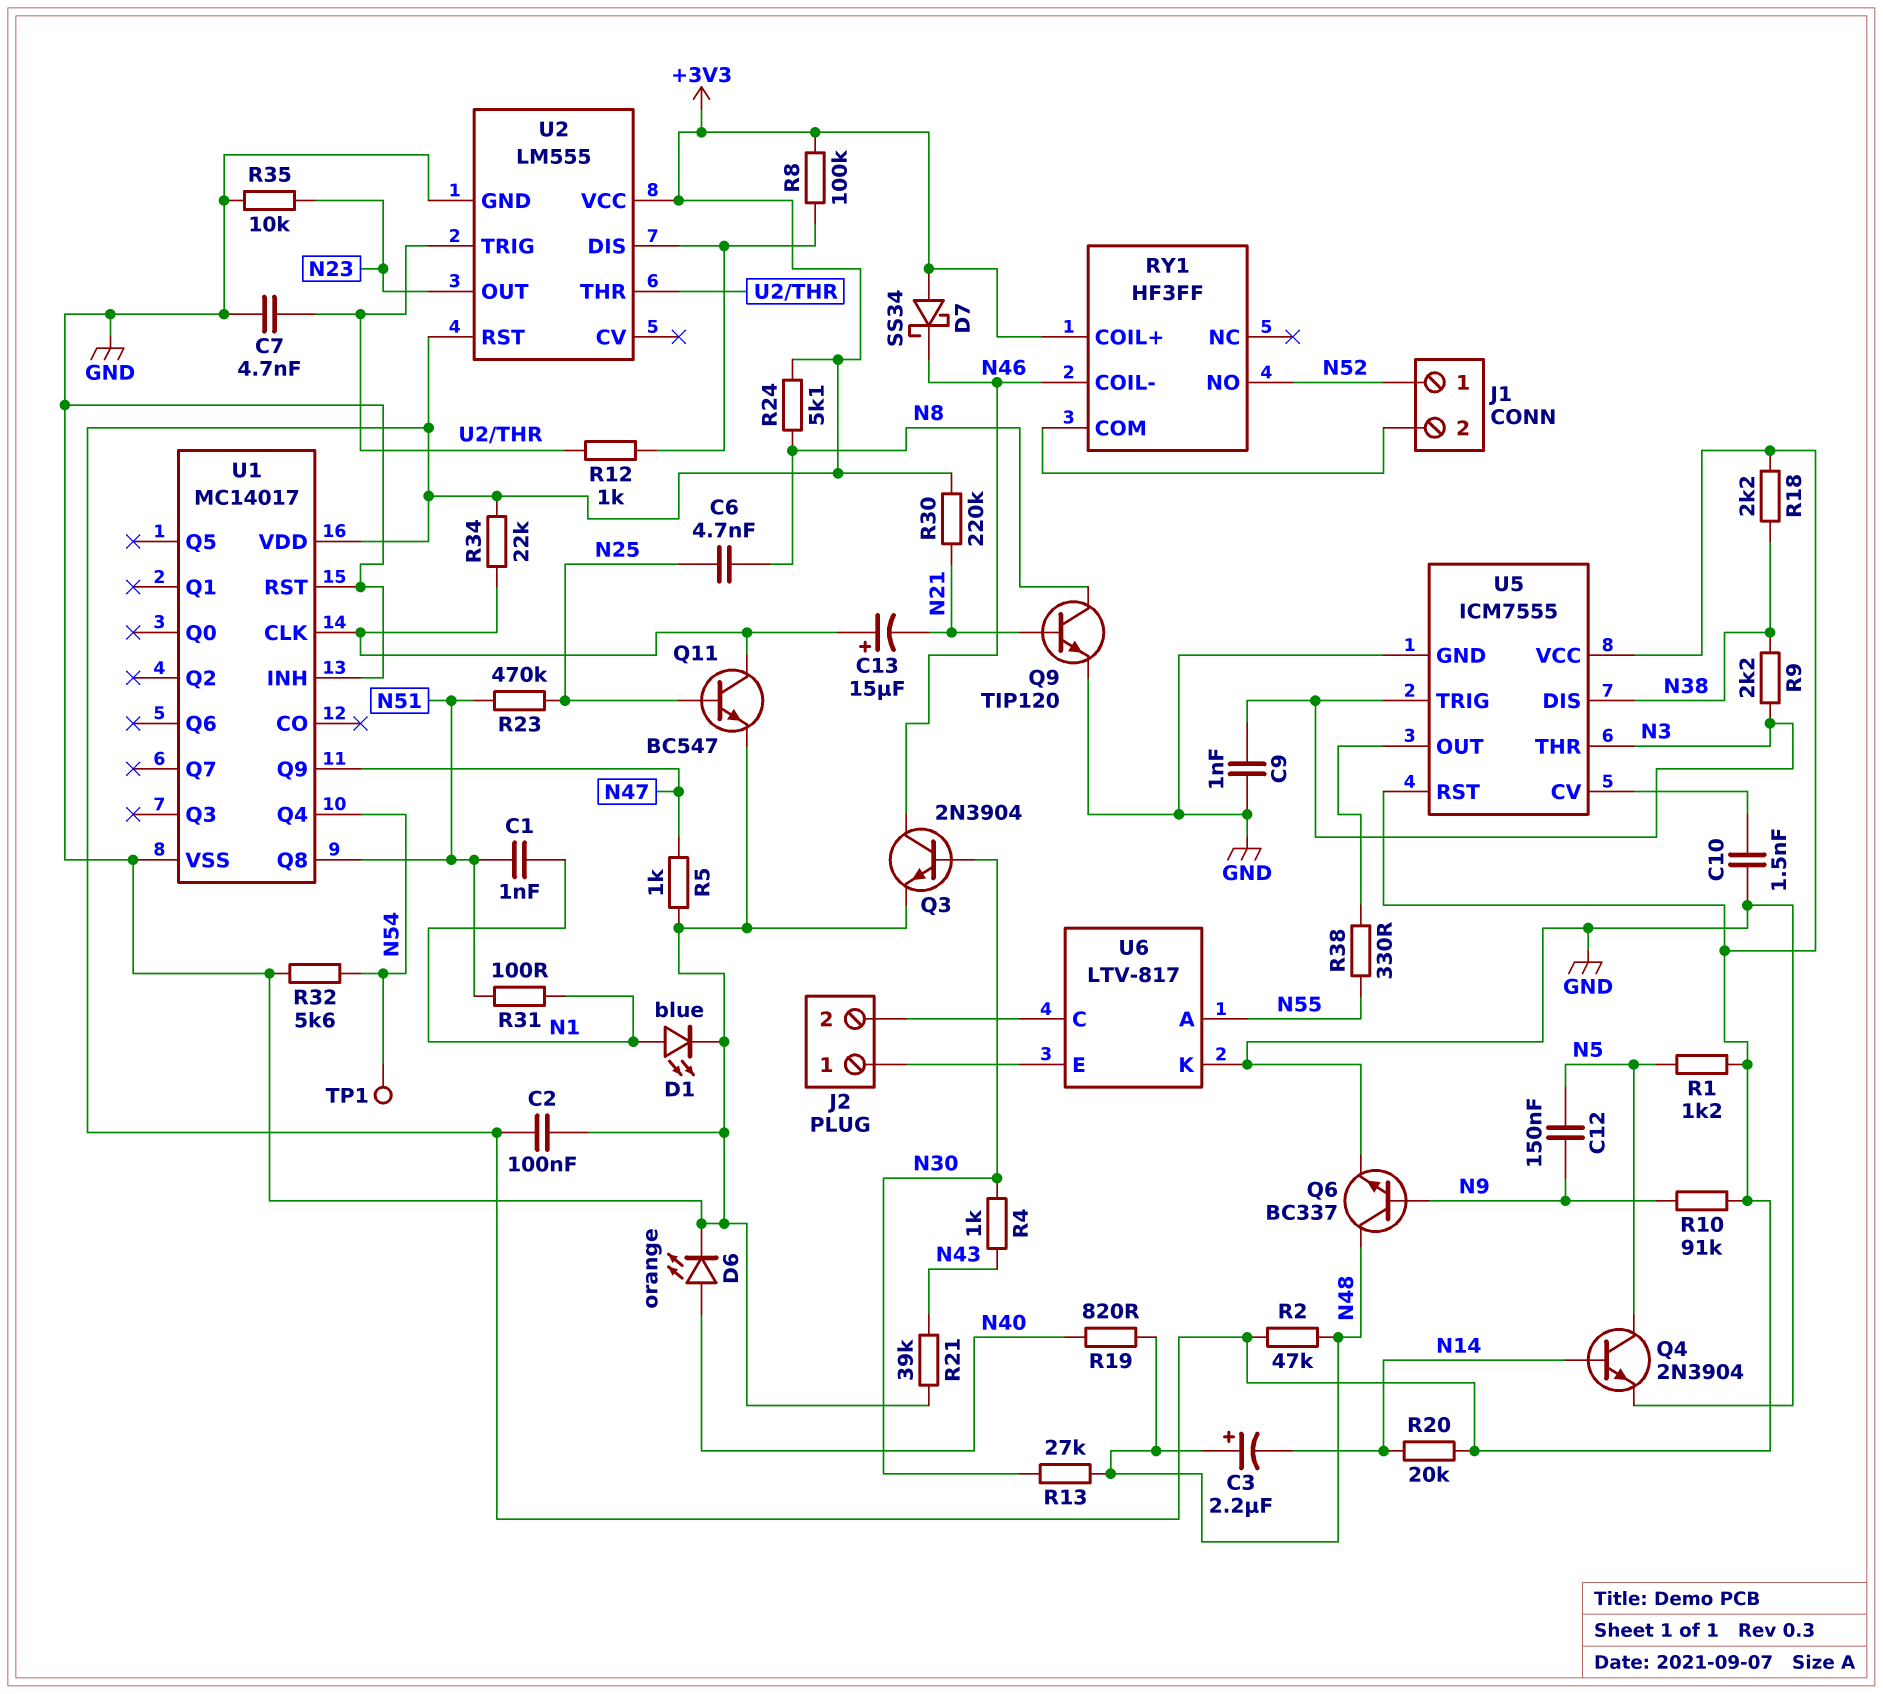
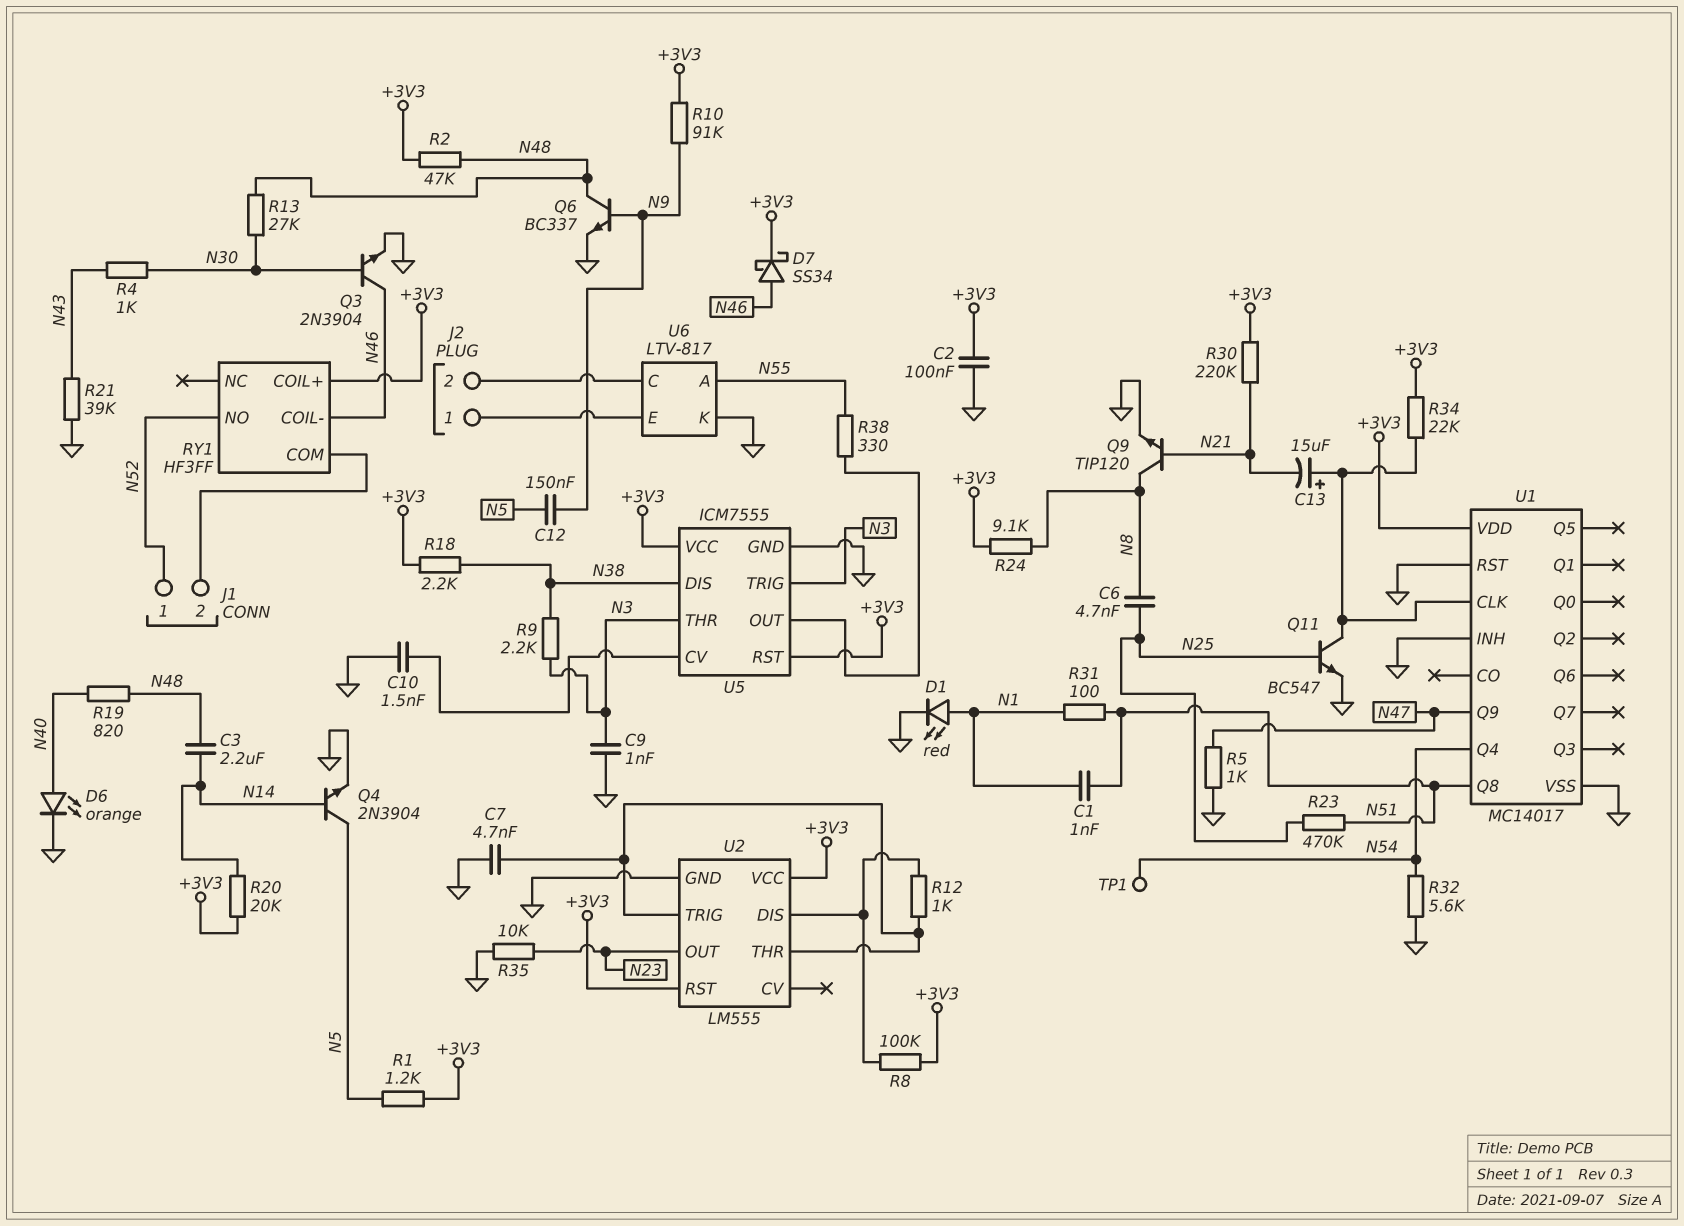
C3: 2.2uF (plus N48, minus N14) -> 2.2uF (N14, N48)
D1: LED blue (A N1, K GND) -> LED red (A N1, K GND)
D7: schottky SS34 (A +3V3, K N46) -> schottky SS34 (A N46, K +3V3)
R24: 5.1k (+3V3, N8) -> 9.1k (+3V3, N8)

